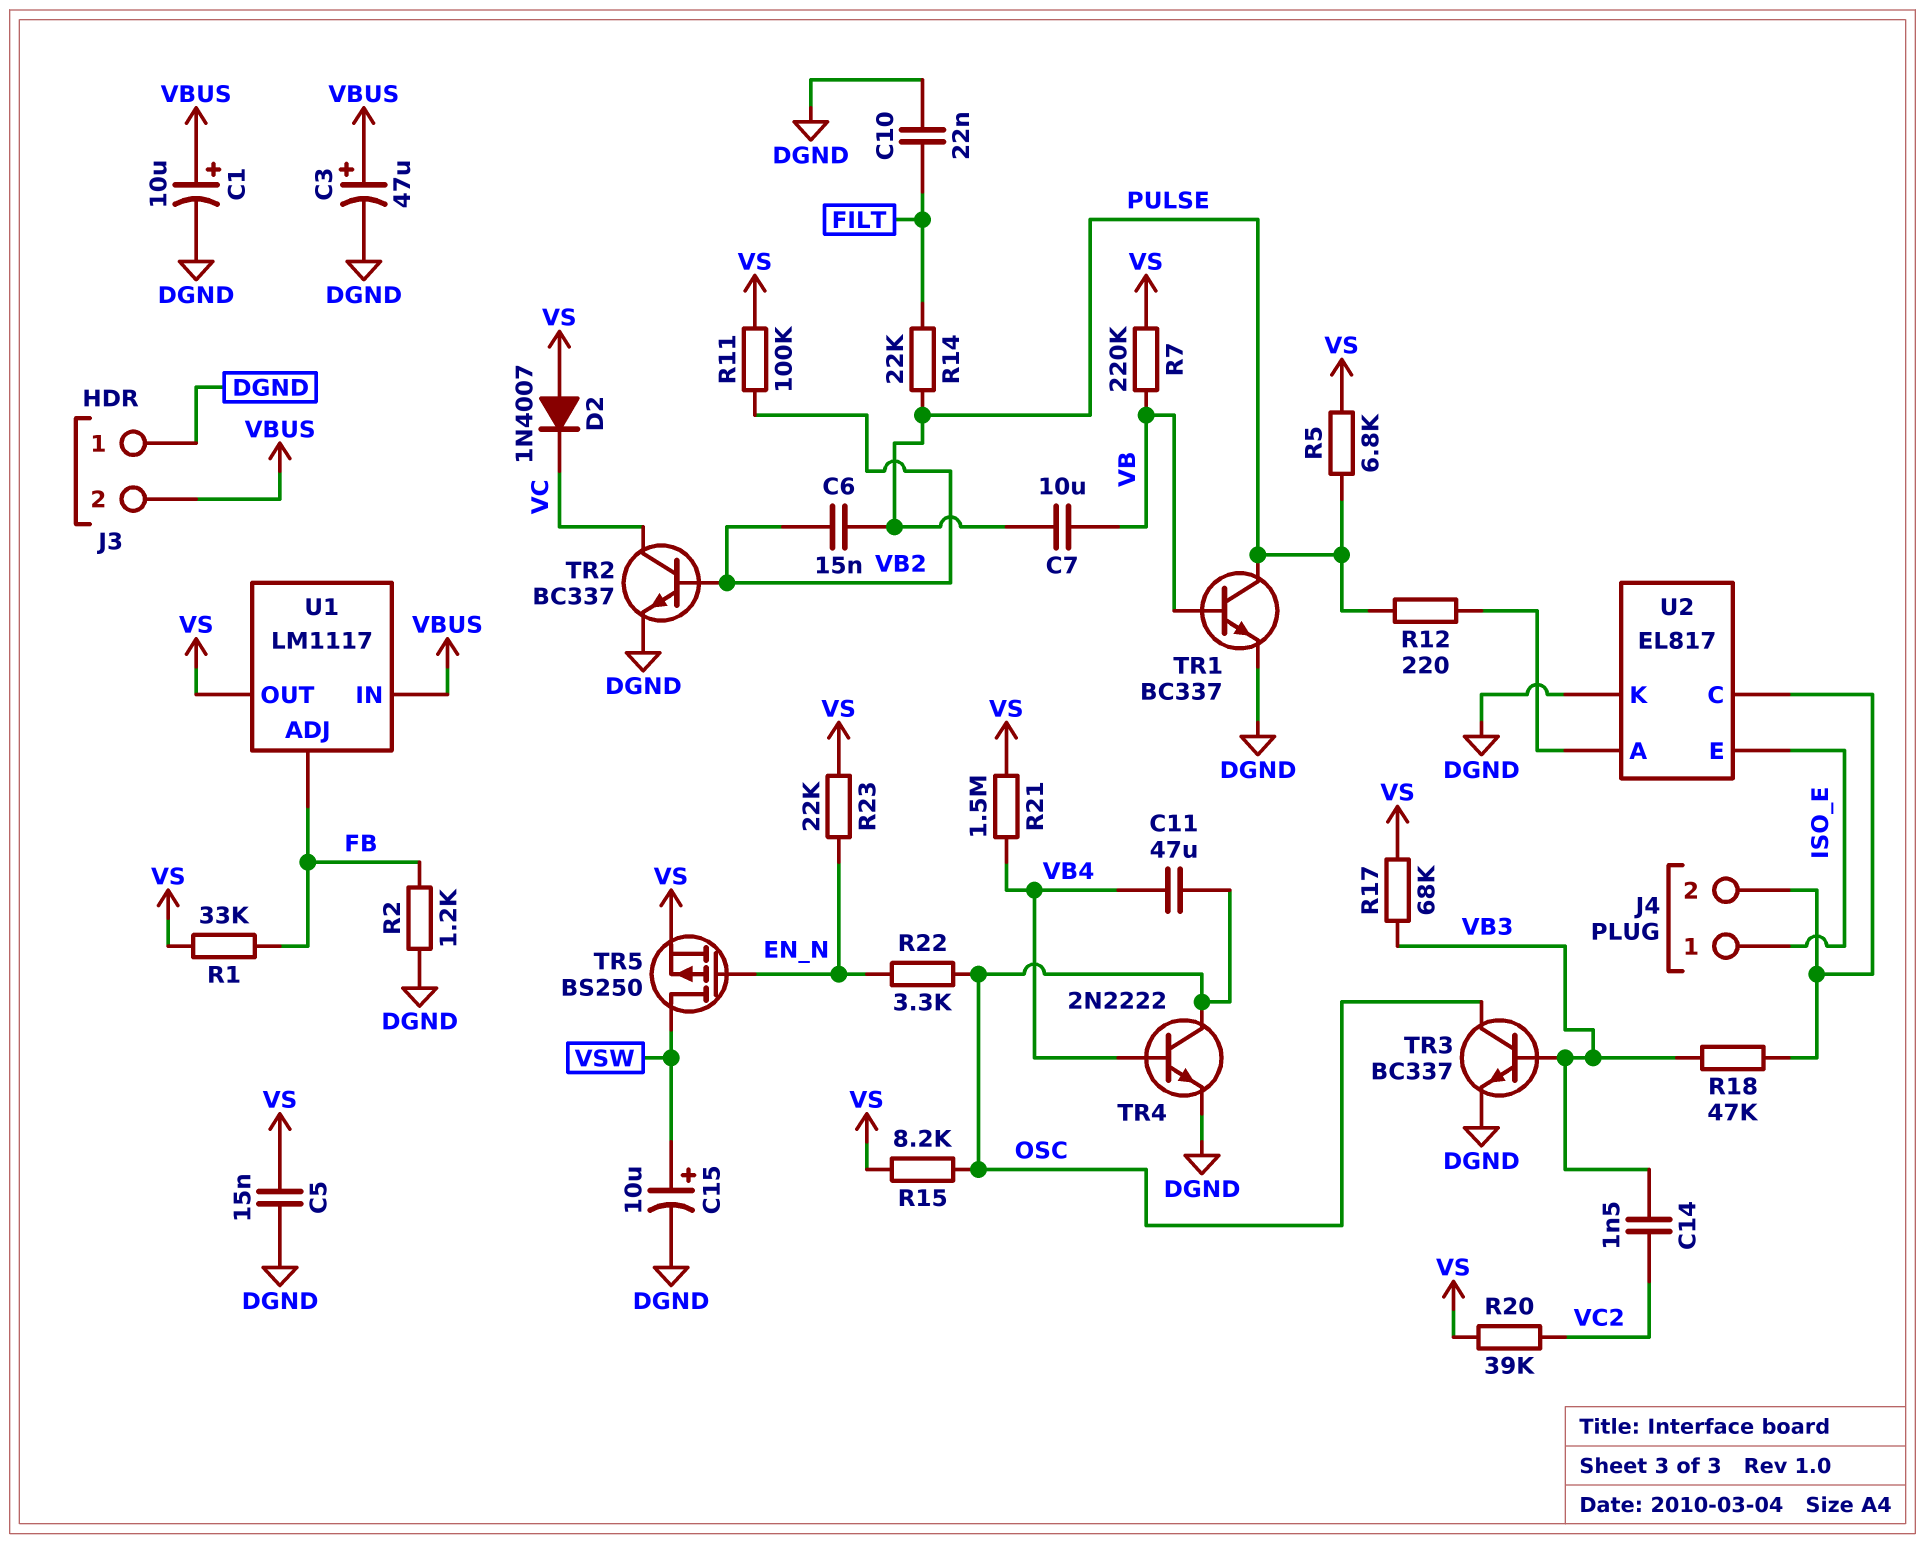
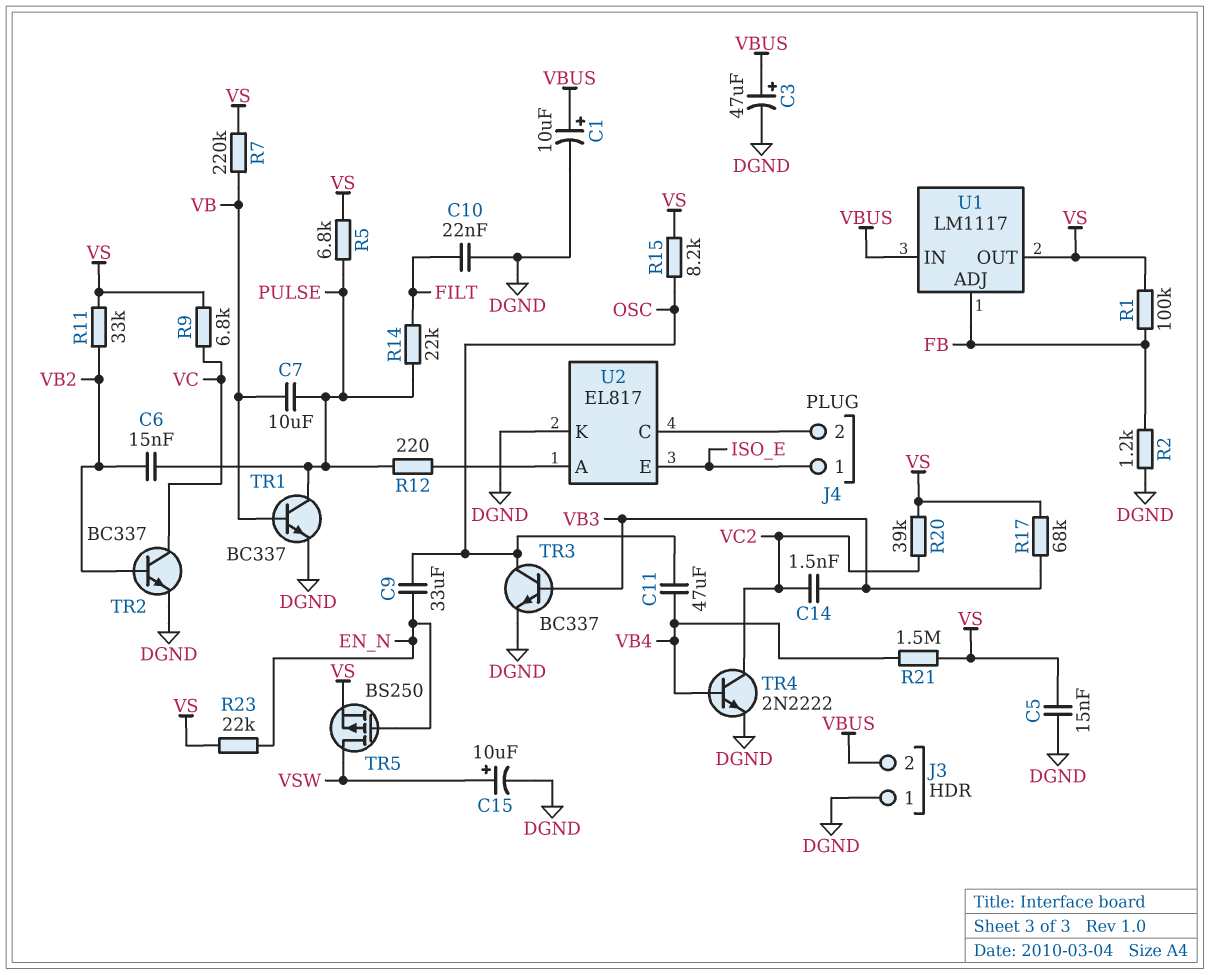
C9: none -> 33uF (EN_N, OSC)
D2: diode 1N4007 (A VS, K VC) -> none
R1: 33k (FB, VS) -> 100k (FB, VS)
R9: none -> 6.8k (VC, VS)
R11: 100k (VB2, VS) -> 33k (VB2, VS)
R18: 47k (J4/2, VB3) -> none
R22: 3.3k (EN_N, OSC) -> none
TR4: NPN 2N2222 (B VB4, C OSC, E DGND) -> NPN 2N2222 (B VB4, C VC2, E DGND)

